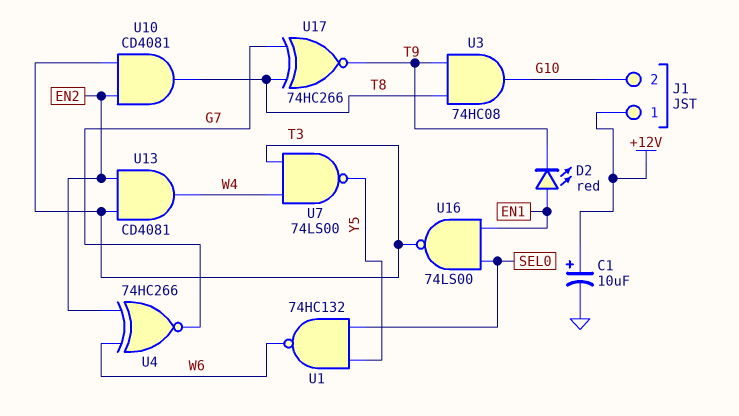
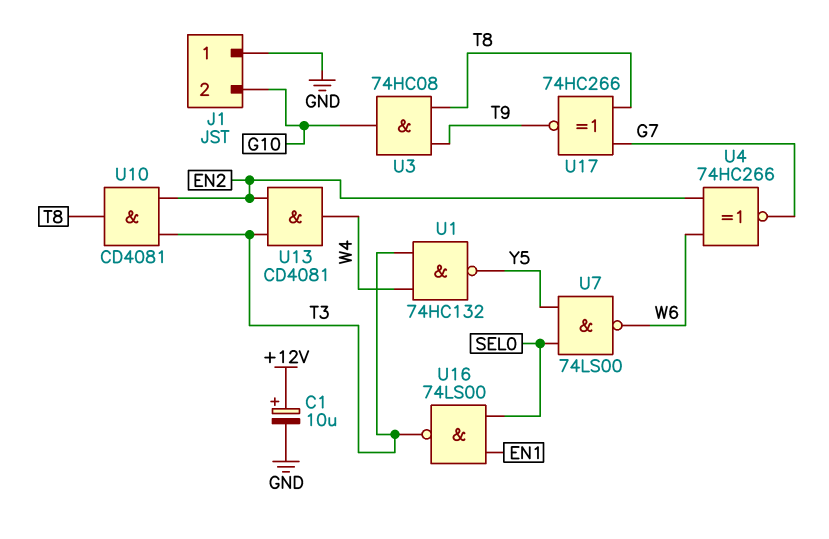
D2: LED red (A EN1, K T9) -> none
J1 pin 1: +12V -> GND
U1: NAND 74HC132 (in SEL0, in Y5, out W6) -> NAND 74HC132 (in T3, in W4, out Y5)
U7: NAND 74LS00 (in T3, in W4, out Y5) -> NAND 74LS00 (in SEL0, in Y5, out W6)

